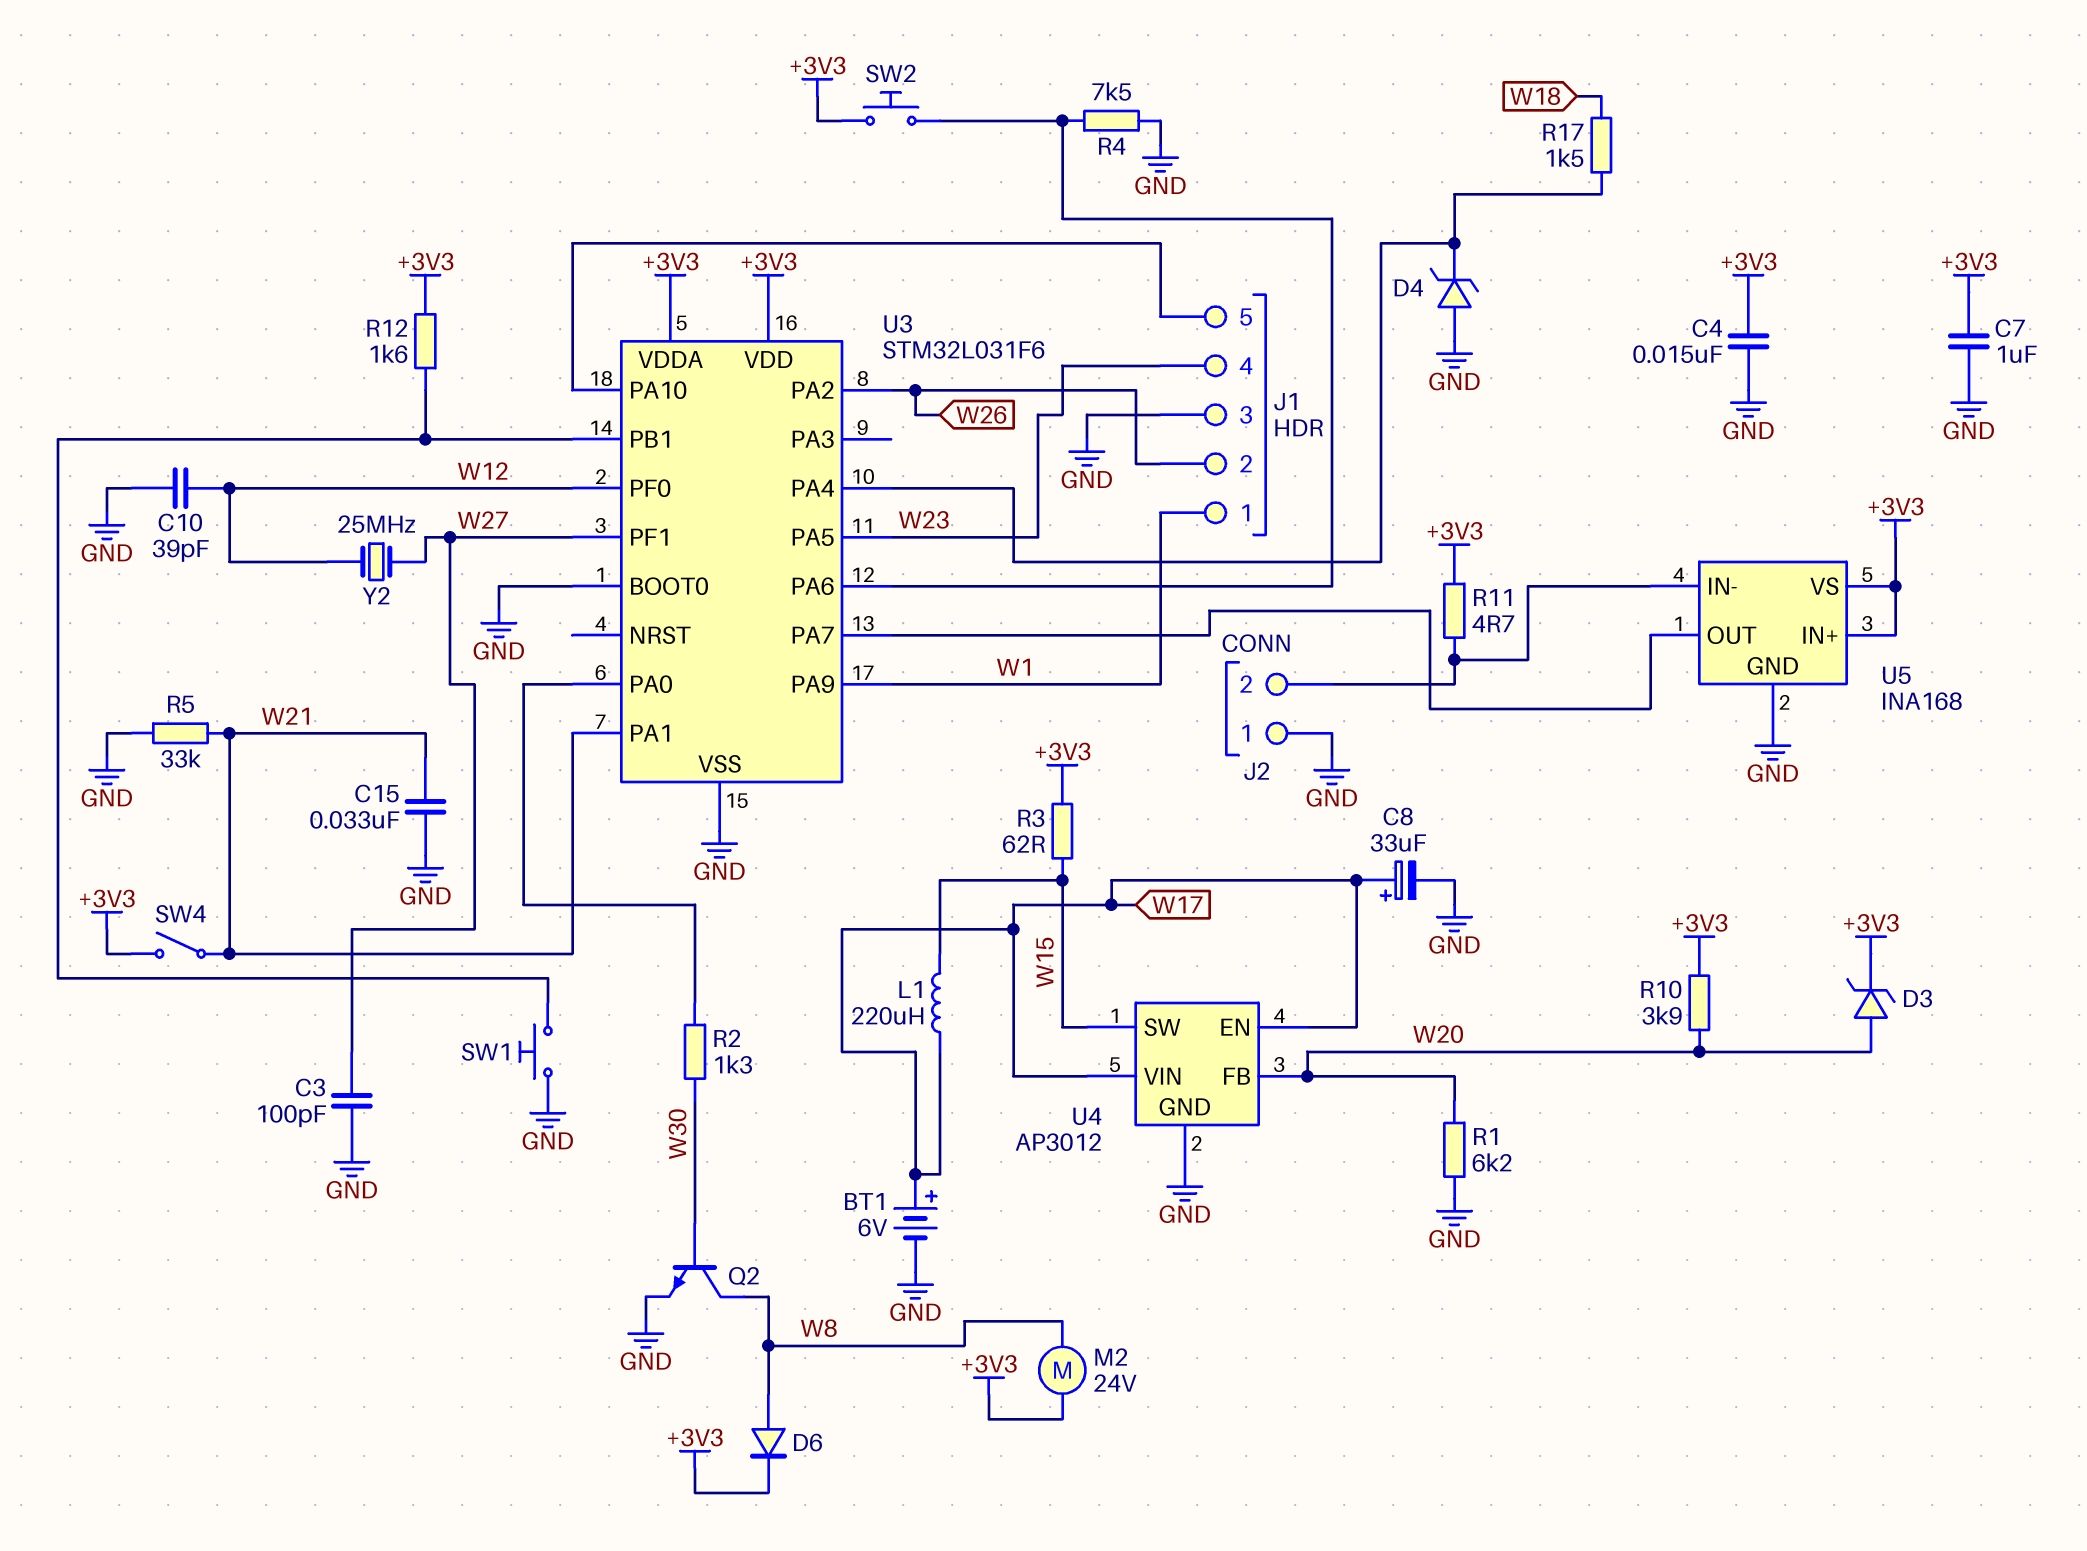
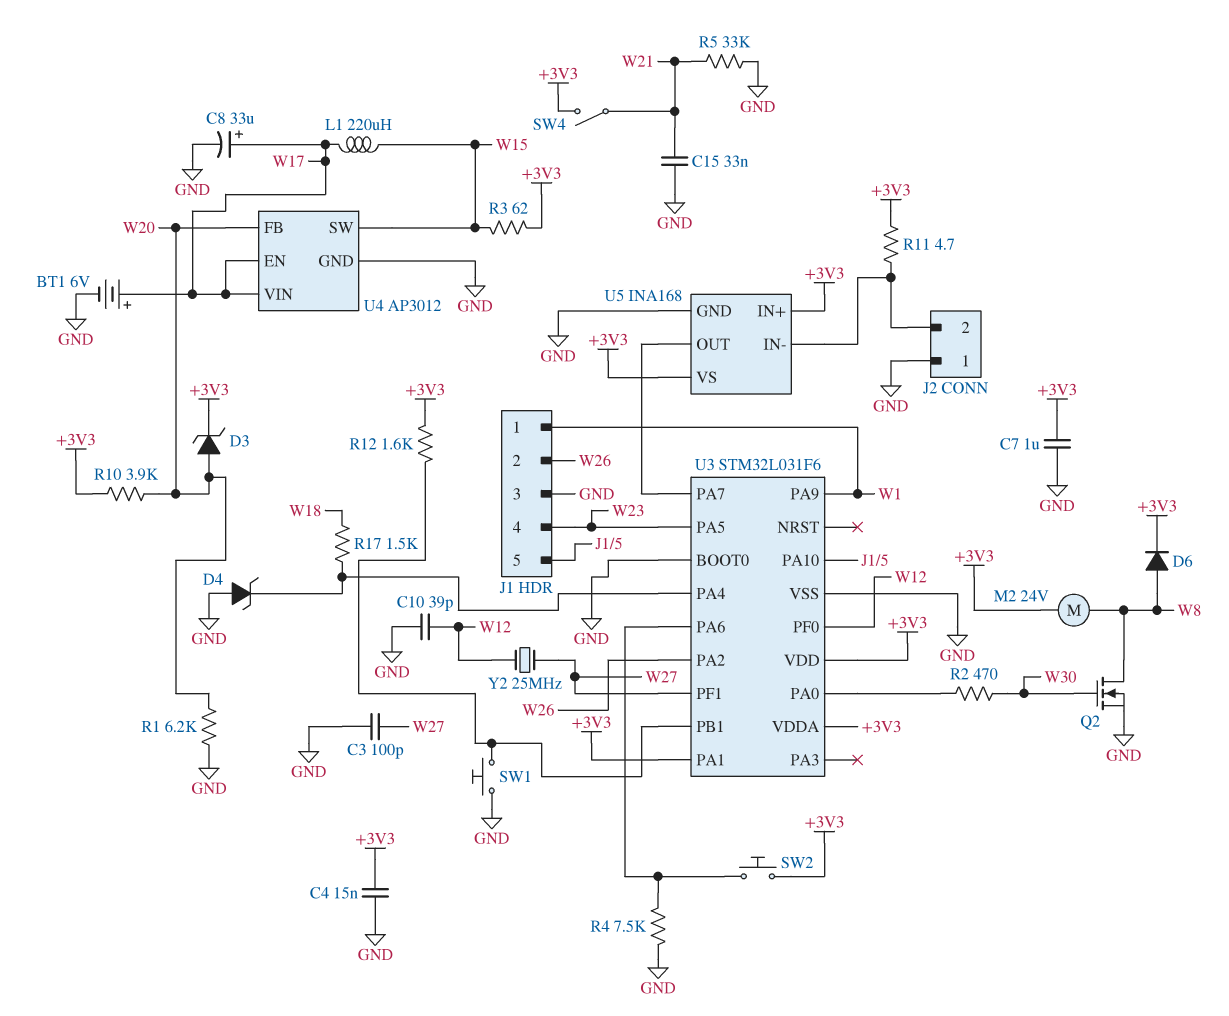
Q2: NPN (B W30, C W8, E GND) -> NMOS (G W30, D W8, S GND)
R2: 1.3k (U3/PA0, W30) -> 470 (U3/PA0, W30)
U3 pin PA1: W21 -> +3V3

